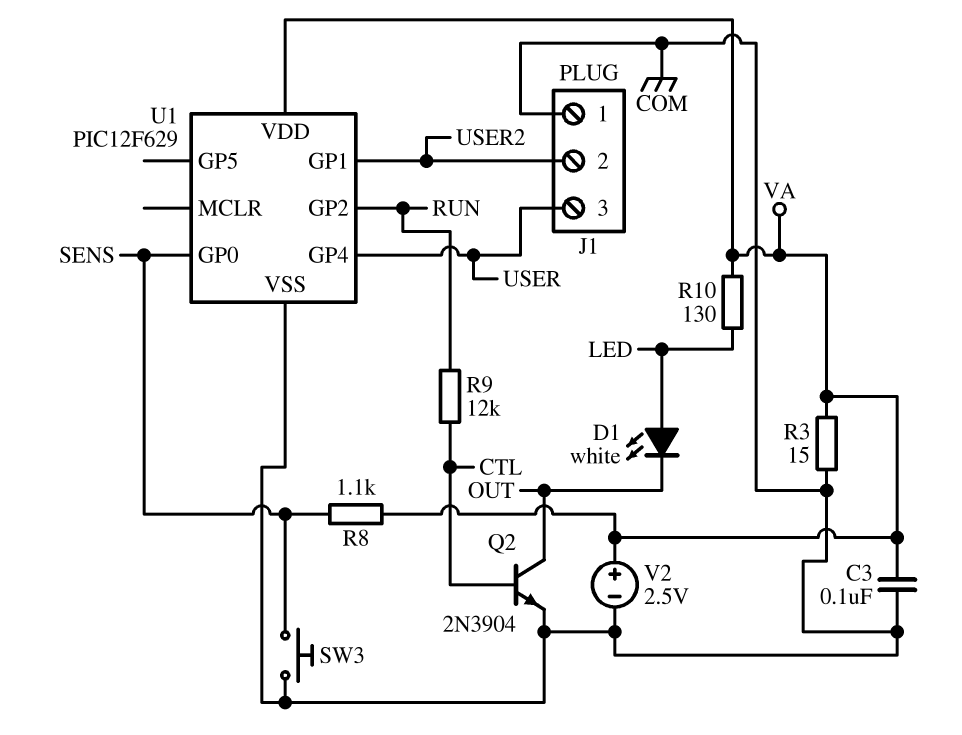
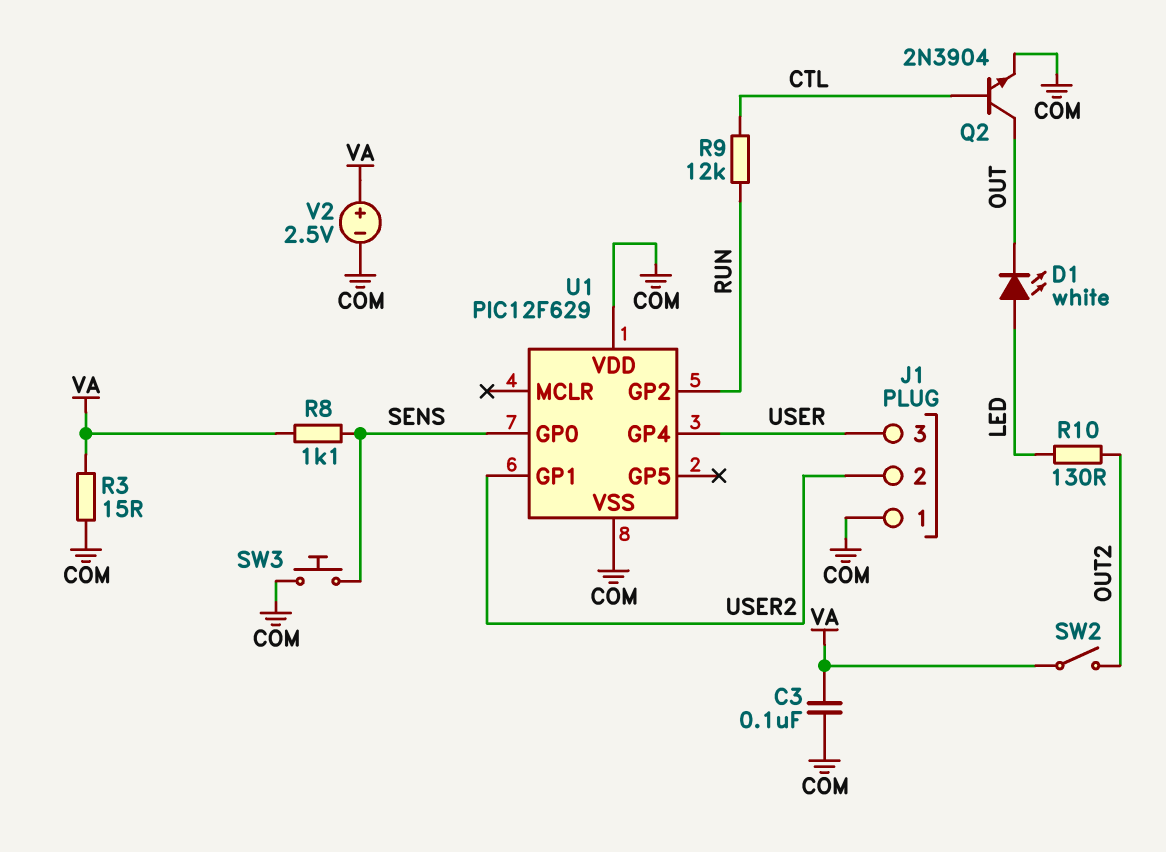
R10: 130 (LED, VA) -> 130 (LED, OUT2)
SW2: none -> switch (OUT2, VA)
U1 pin VDD: VA -> COM

